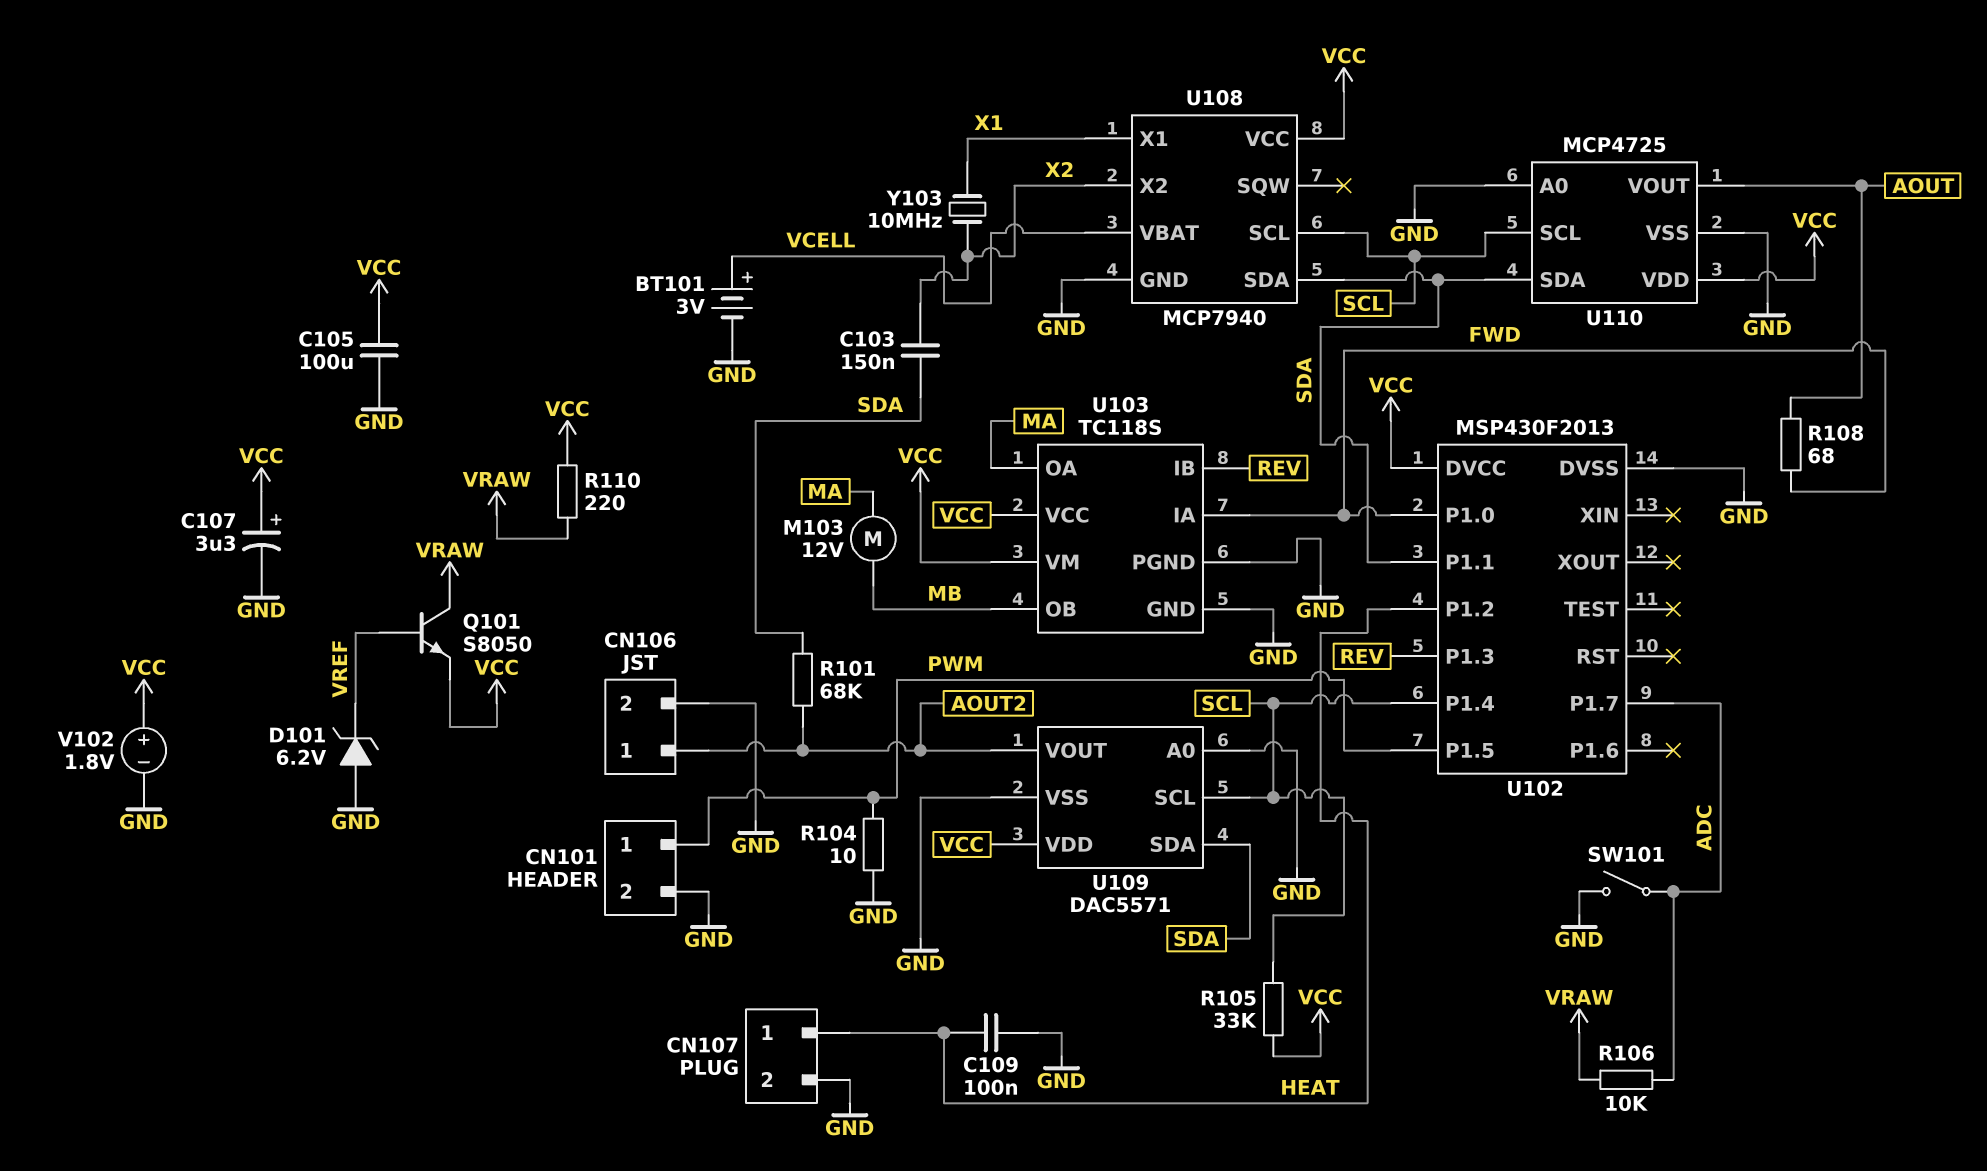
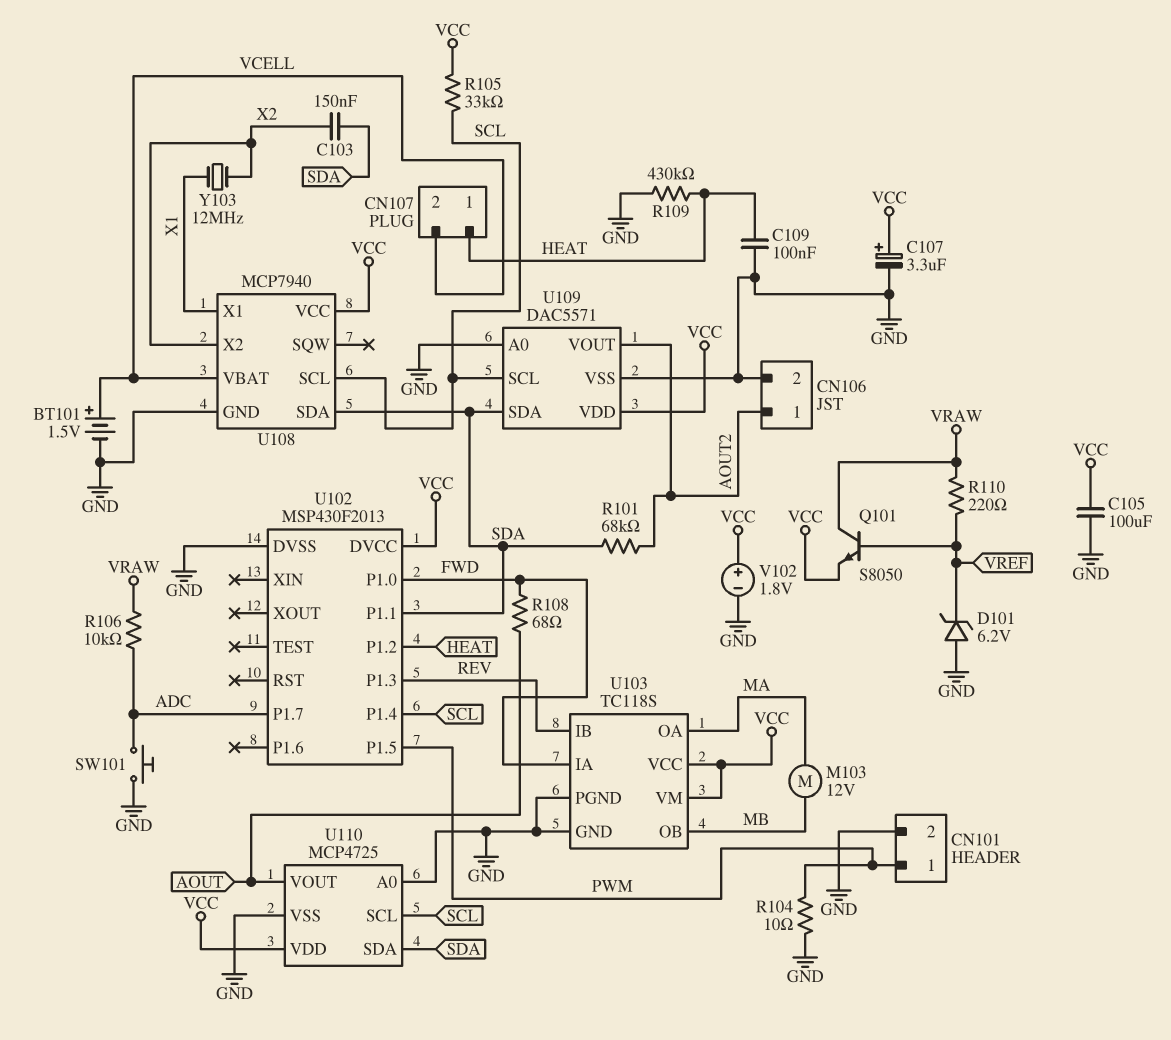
BT101: 3V (plus VCELL, minus GND) -> 1.5V (plus VCELL, minus GND)
CN107 pin 2: GND -> VCELL
R109: none -> 430k (GND, HEAT)
R110: 220 (VCC, VRAW) -> 220 (VRAW, VREF)
SW101: switch (ADC, GND) -> button (ADC, GND)
Y103: 10MHz (X1, X2) -> 12MHz (X1, X2)

